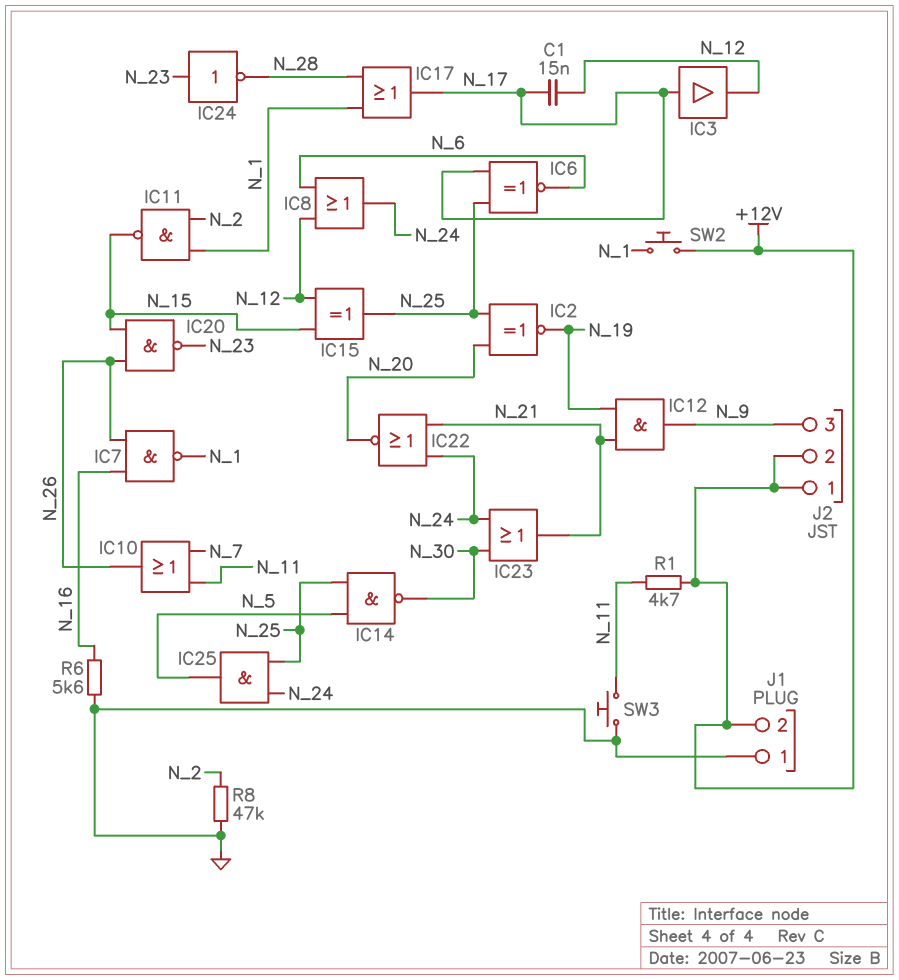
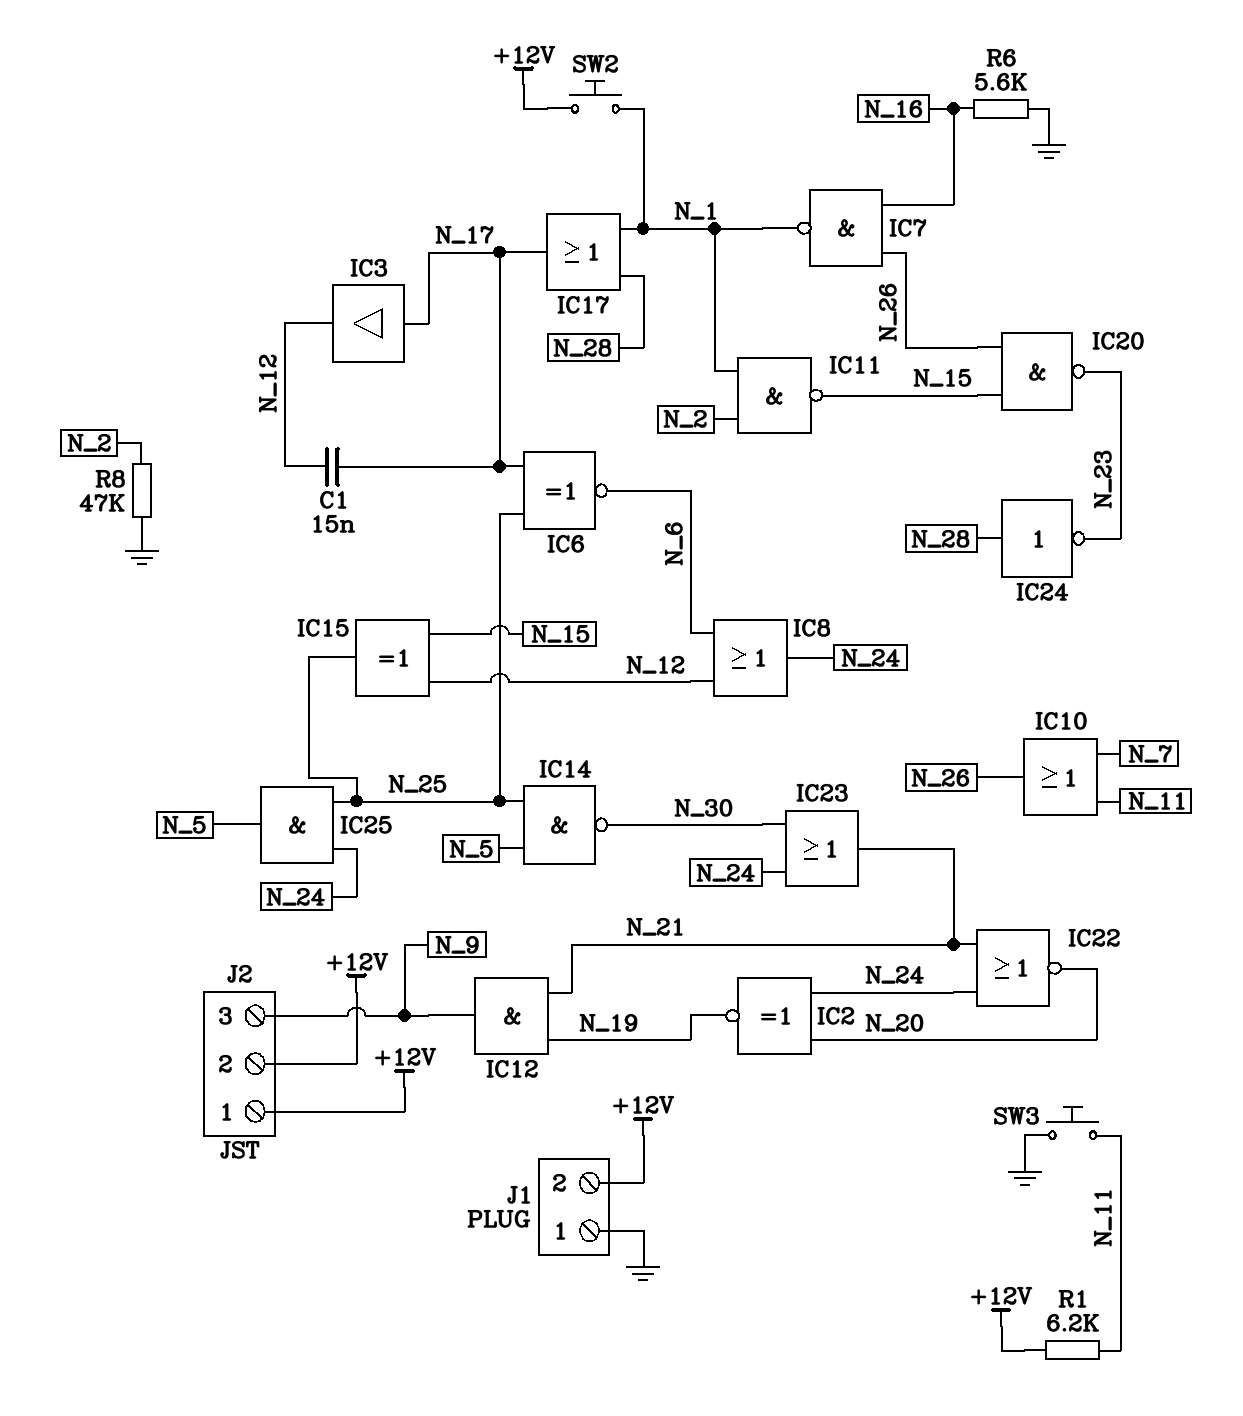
IC2: XNOR (in N_20, in N_25, out N_19) -> XNOR (in N_20, in N_24, out N_19)
IC24: NOT (in N_23, out N_28) -> NOT (in N_28, out N_23)
R1: 4.7k (+12V, N_11) -> 6.2k (+12V, N_11)

